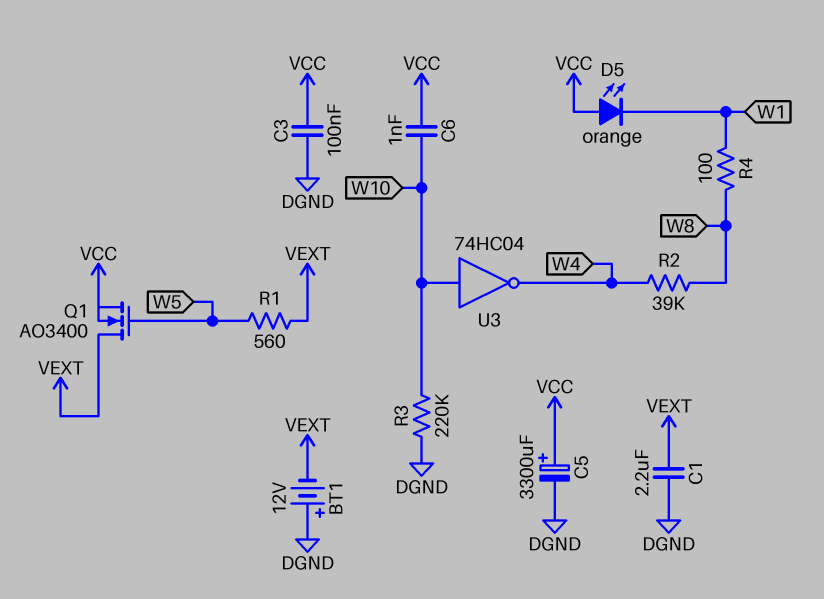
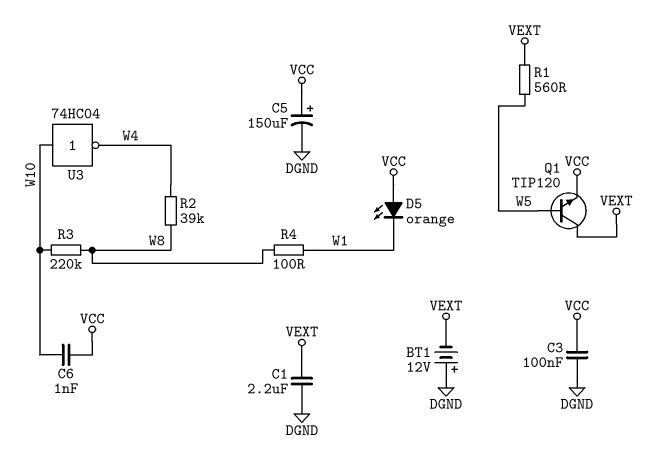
C5: 3300uF (plus VCC, minus DGND) -> 150uF (plus VCC, minus DGND)
Q1: NMOS AO3400 (G W5, D VEXT, S VCC) -> NPN TIP120 (B W5, C VEXT, E VCC)
R3: 220k (DGND, W10) -> 220k (W8, W10)

